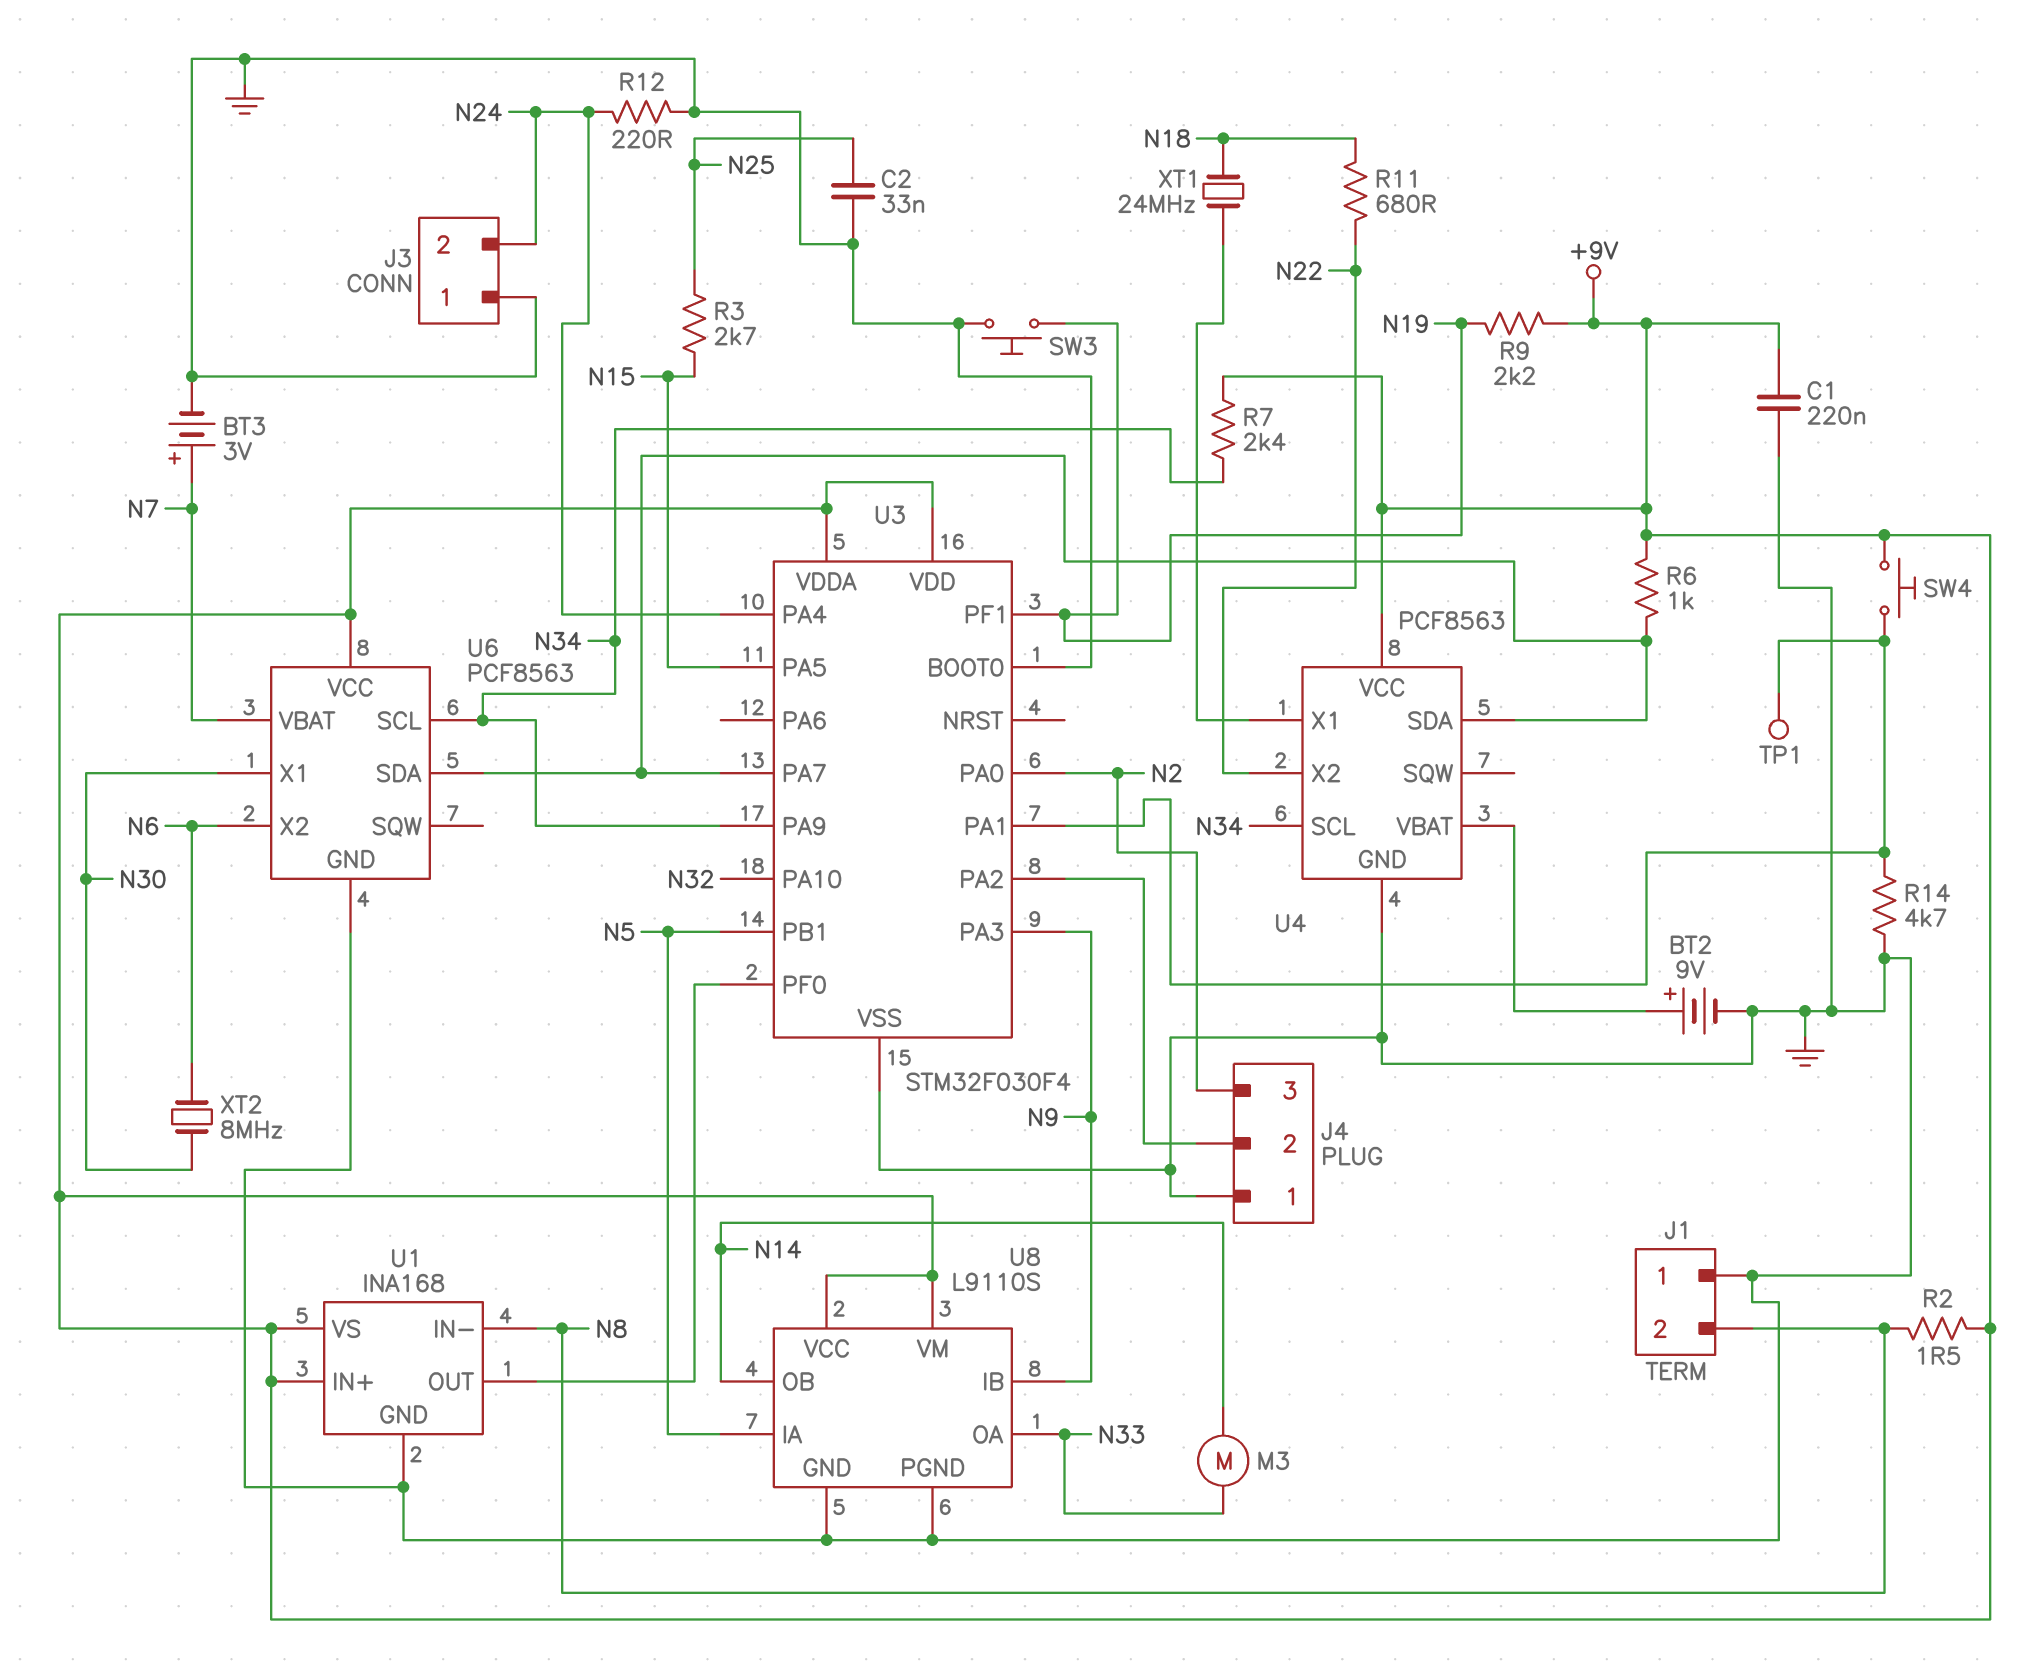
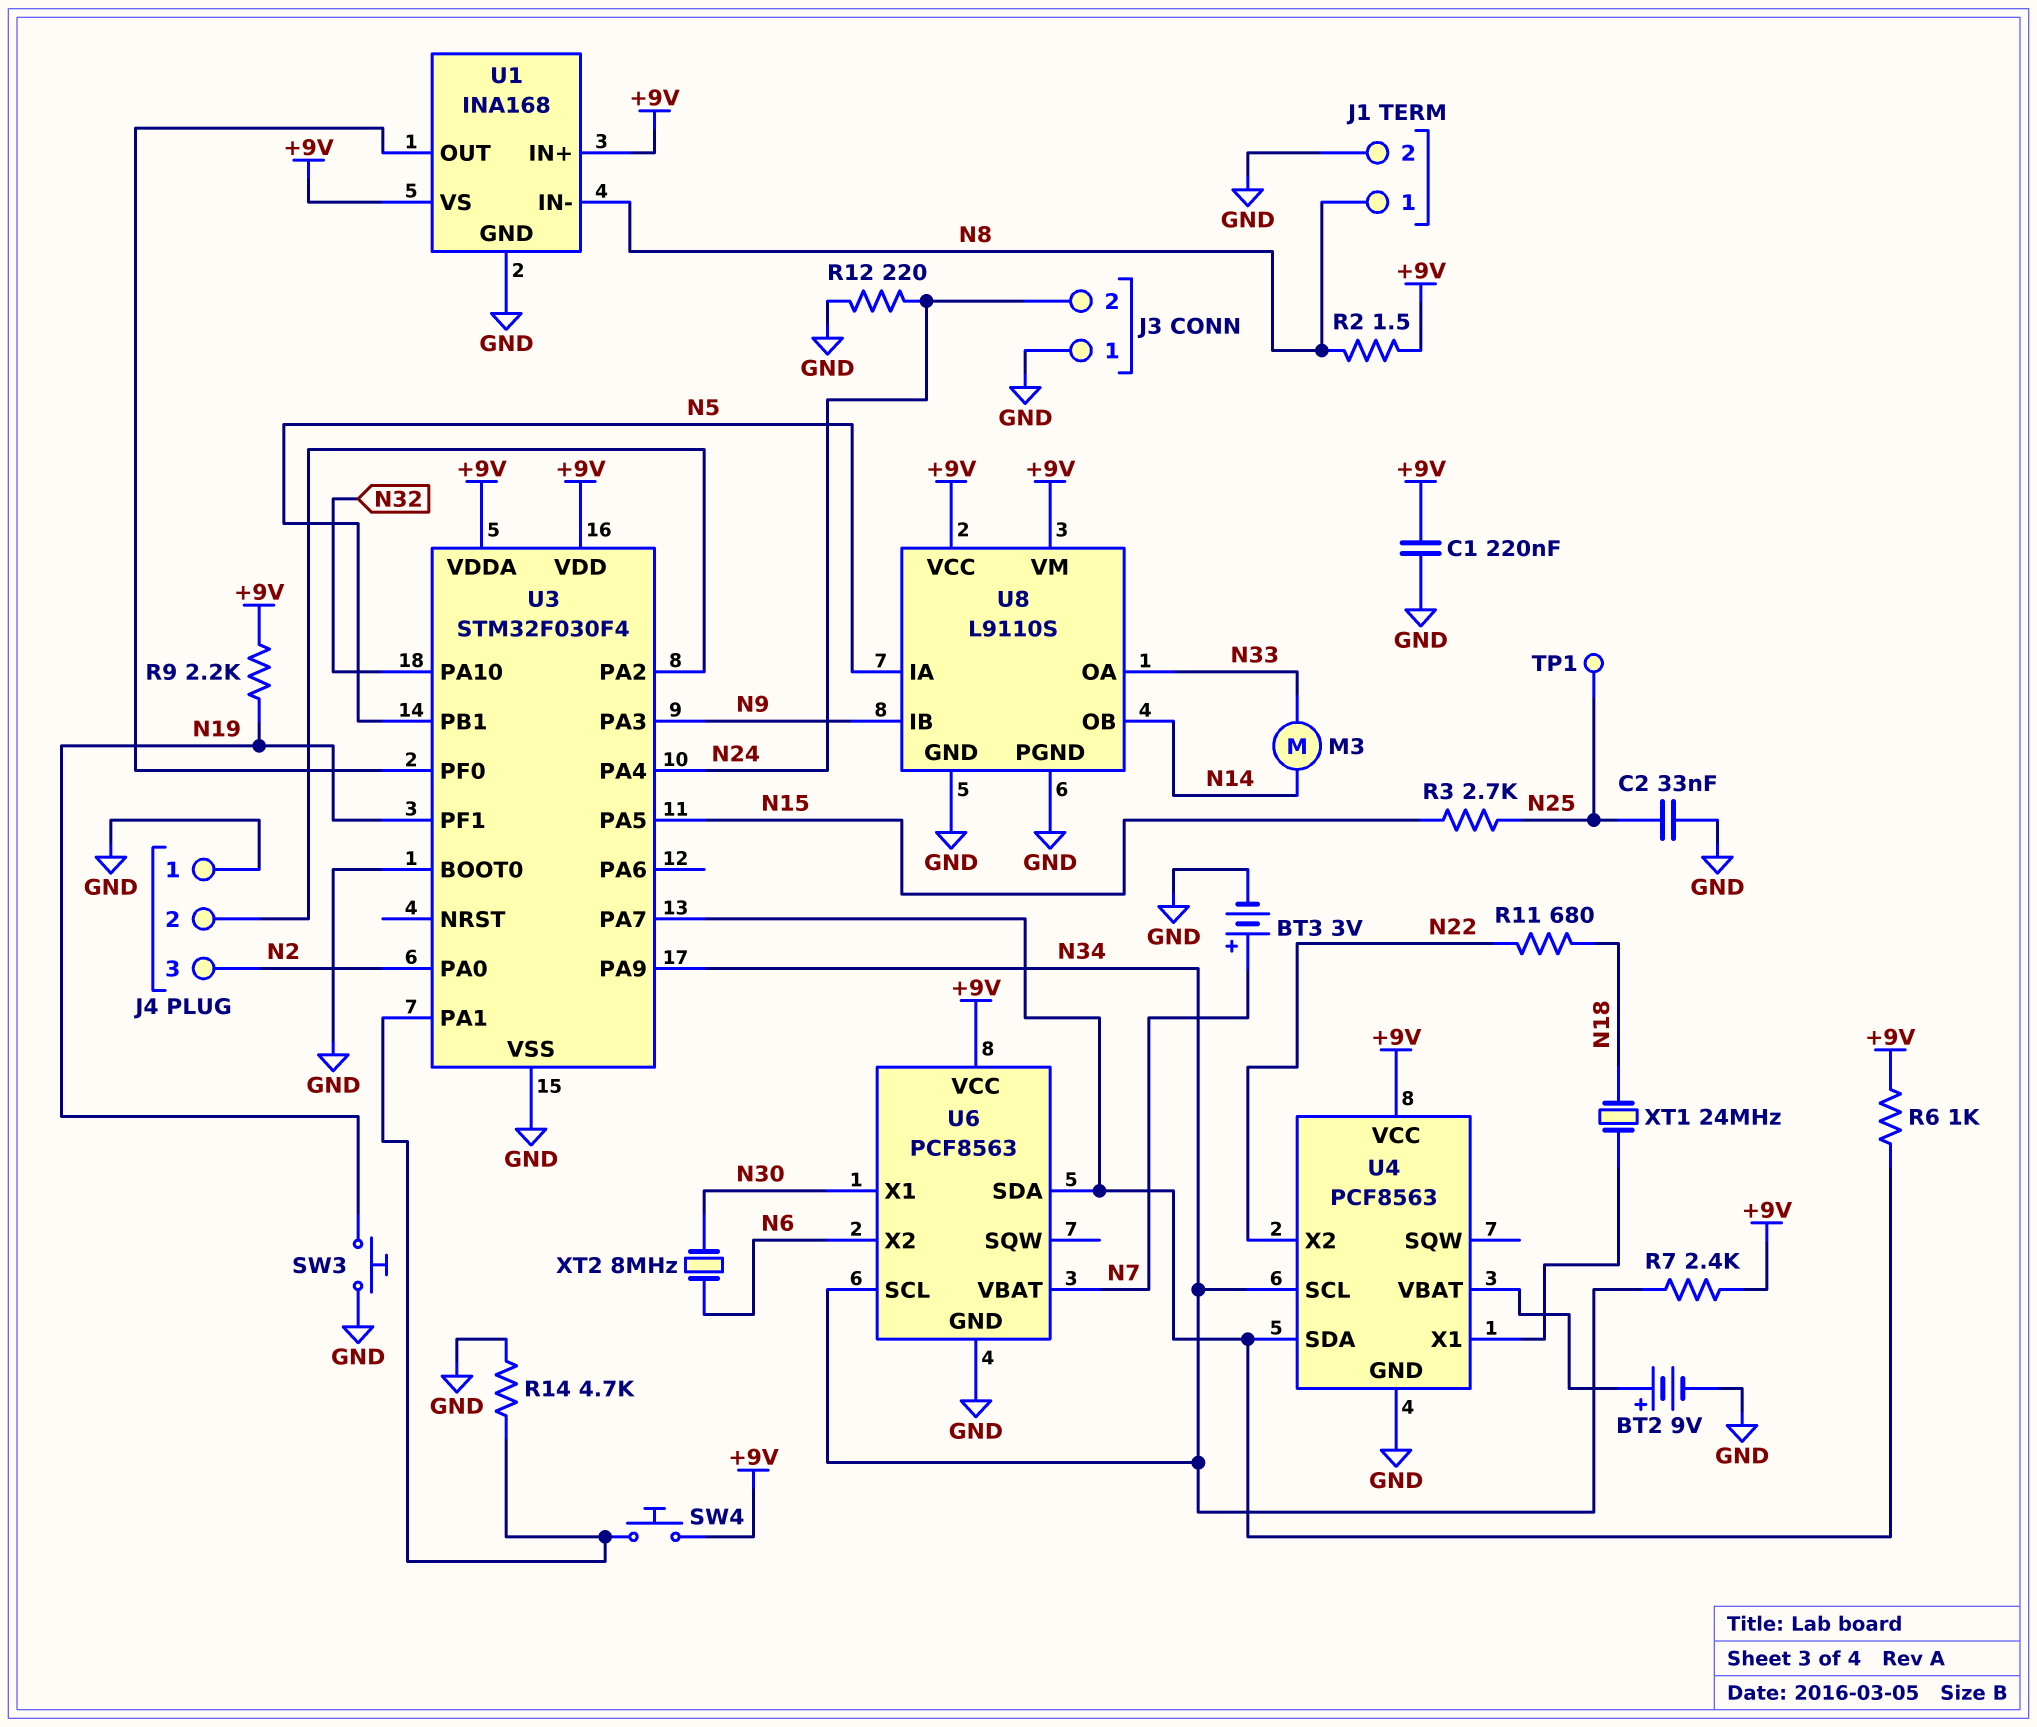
J1 pin 1: GND -> N8
J1 pin 2: N8 -> GND
TP1: test point (U3/PA1) -> test point (N25)

